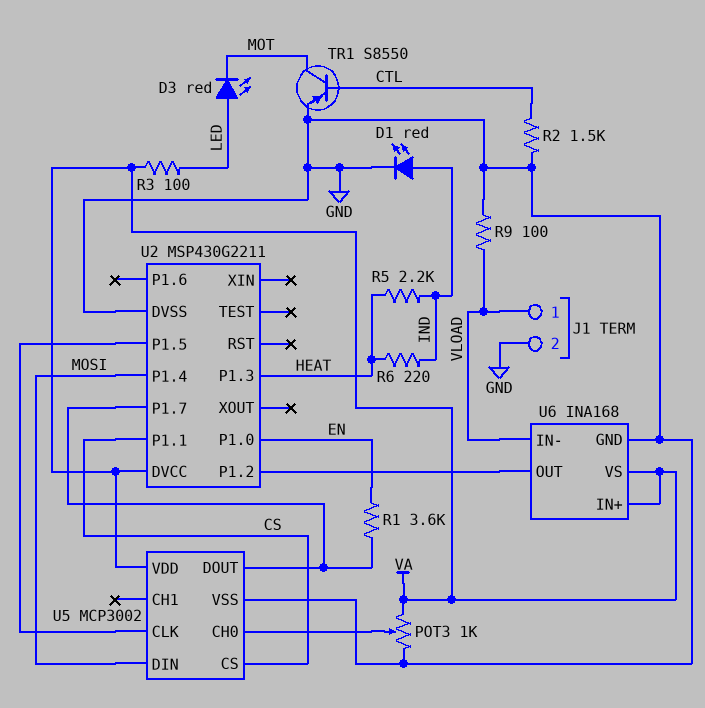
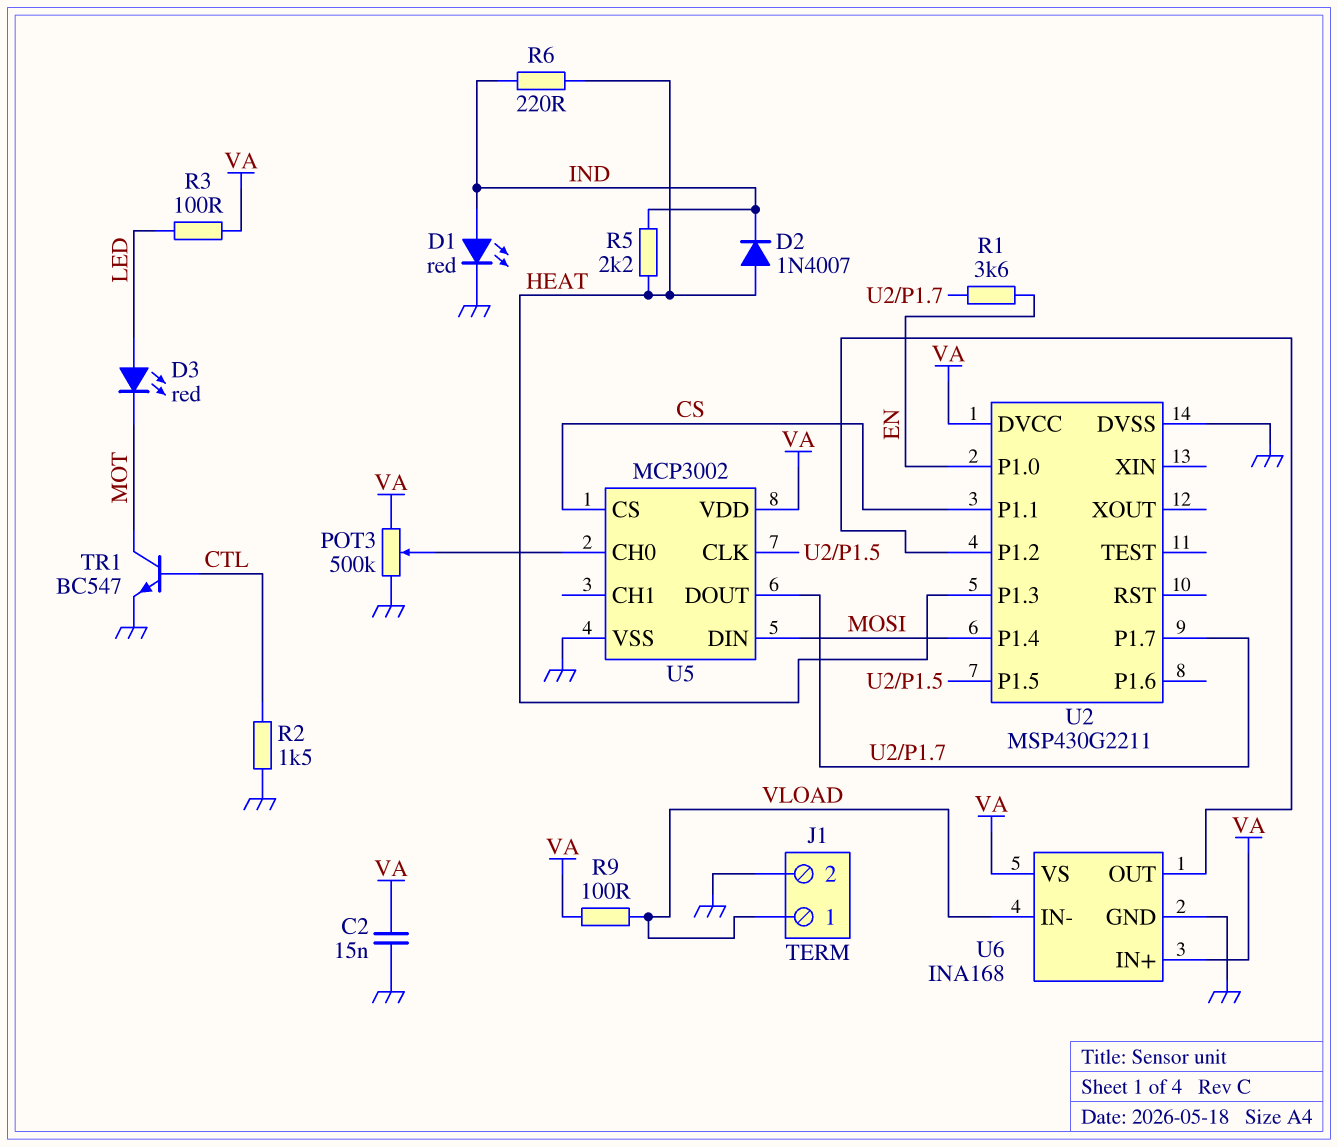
C2: none -> 15nF (GND, VA)
D2: none -> diode 1N4007 (A HEAT, K IND)
POT3: 1k (GND, VA, wiper U5/CH0) -> 500k (GND, VA, wiper U5/CH0)
R9: 100 (GND, VLOAD) -> 100 (VA, VLOAD)
TR1: PNP S8550 (B CTL, C MOT, E GND) -> NPN BC547 (B CTL, C MOT, E GND)

